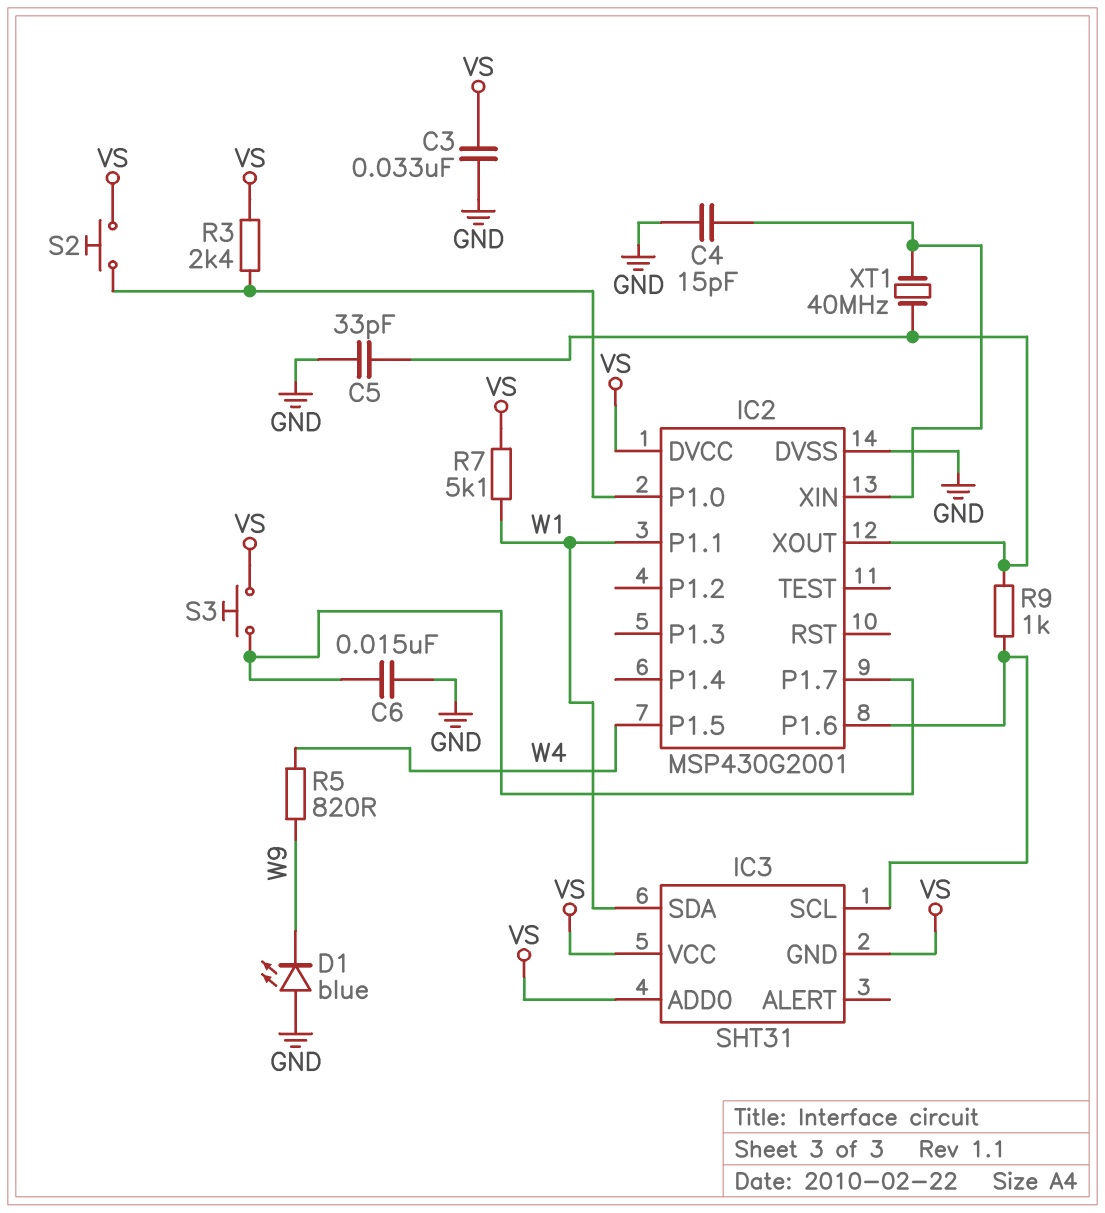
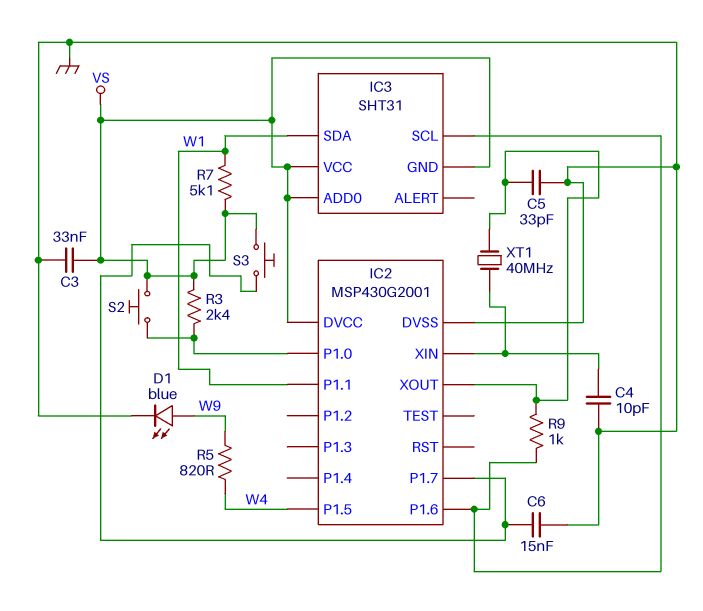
C4: 15pF (GND, IC2/XIN) -> 10pF (GND, IC2/XIN)
D1: LED blue (A GND, K W9) -> LED blue (A W9, K GND)

